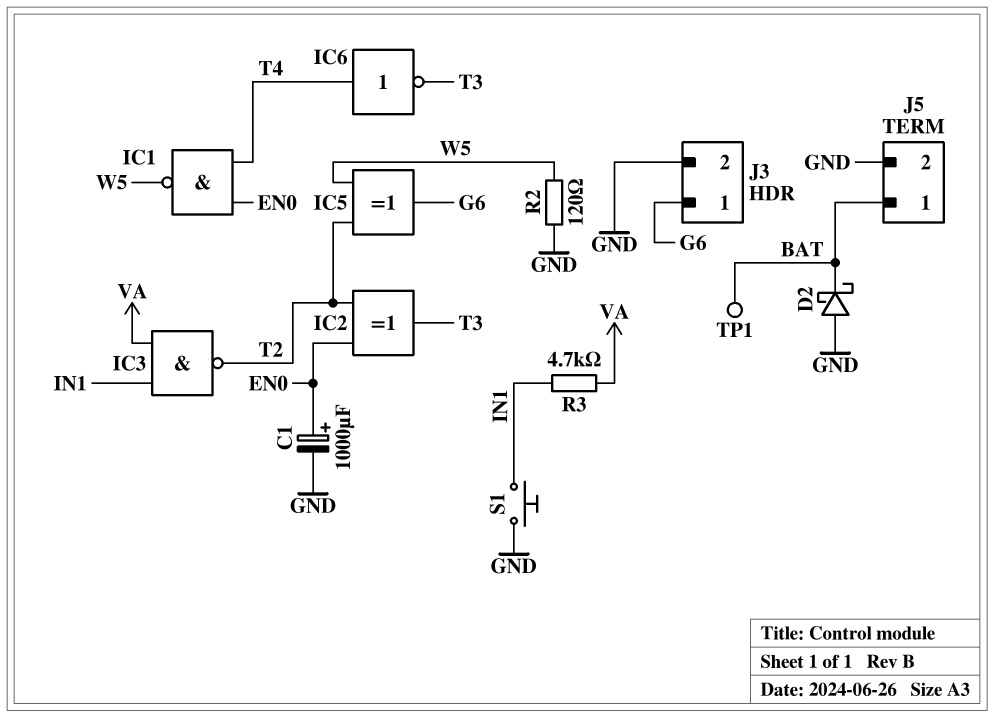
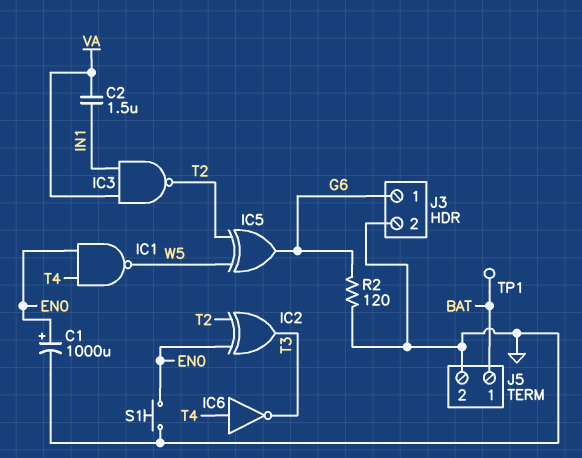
C2: none -> 1.5uF (IN1, VA)
D2: schottky (A GND, K BAT) -> none
R2: 120 (GND, W5) -> 120 (G6, GND)
R3: 4.7k (IN1, VA) -> none
S1: button (GND, IN1) -> button (EN0, GND)

